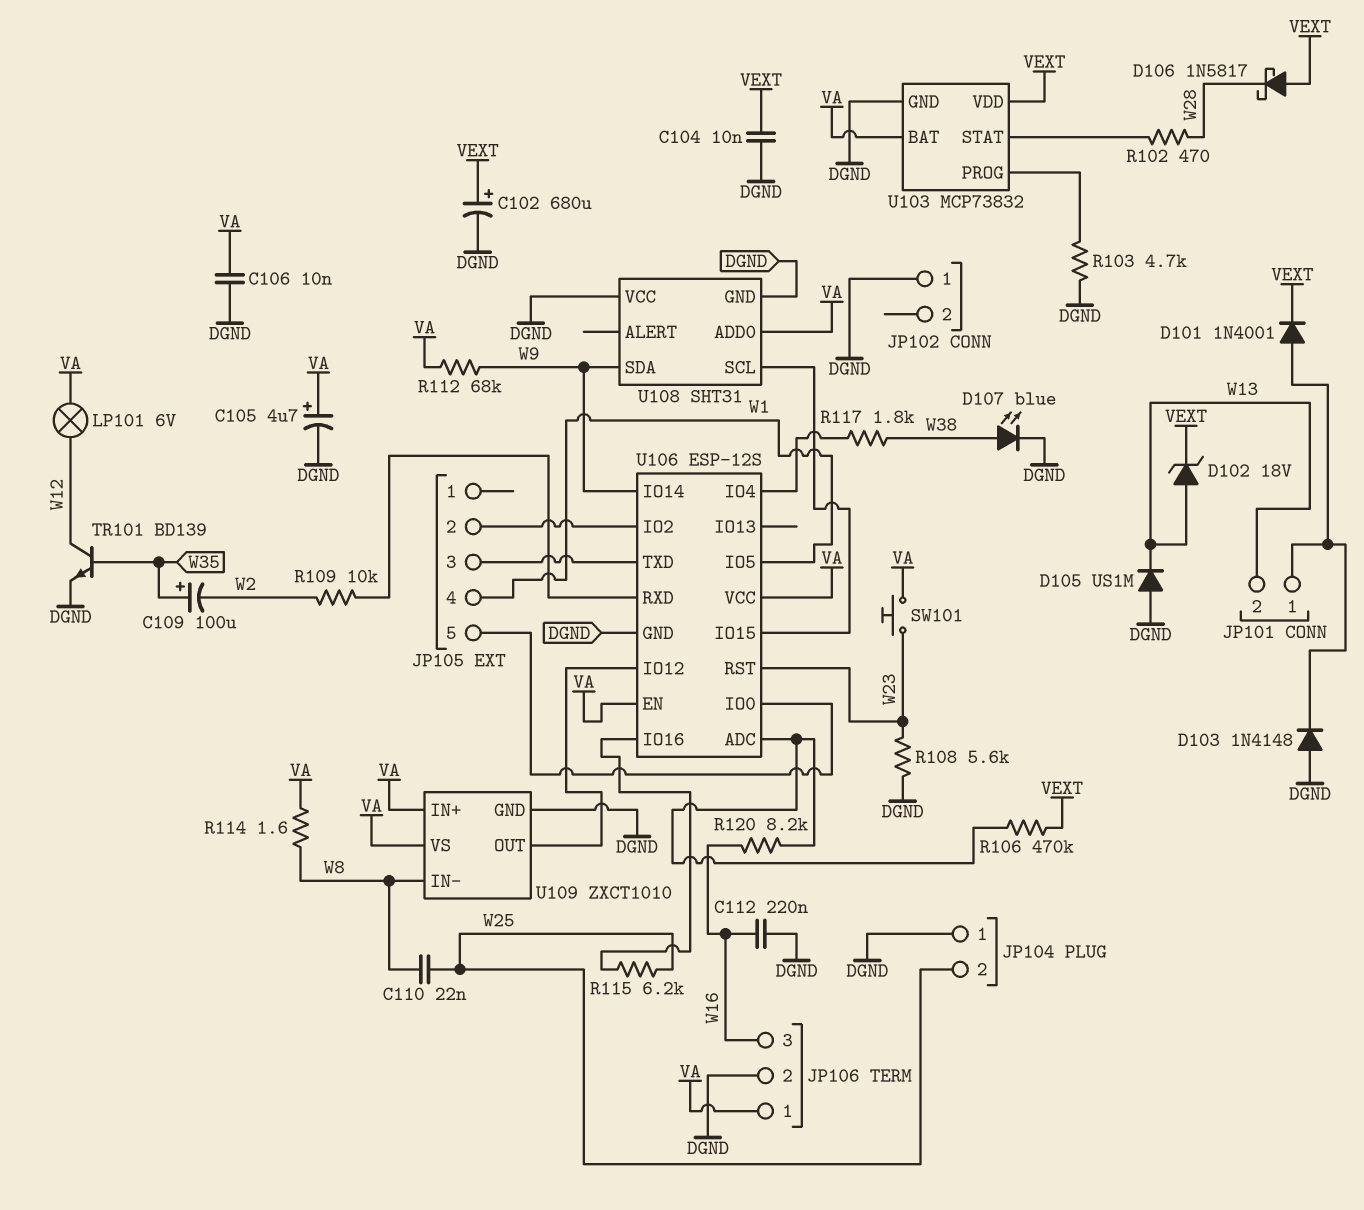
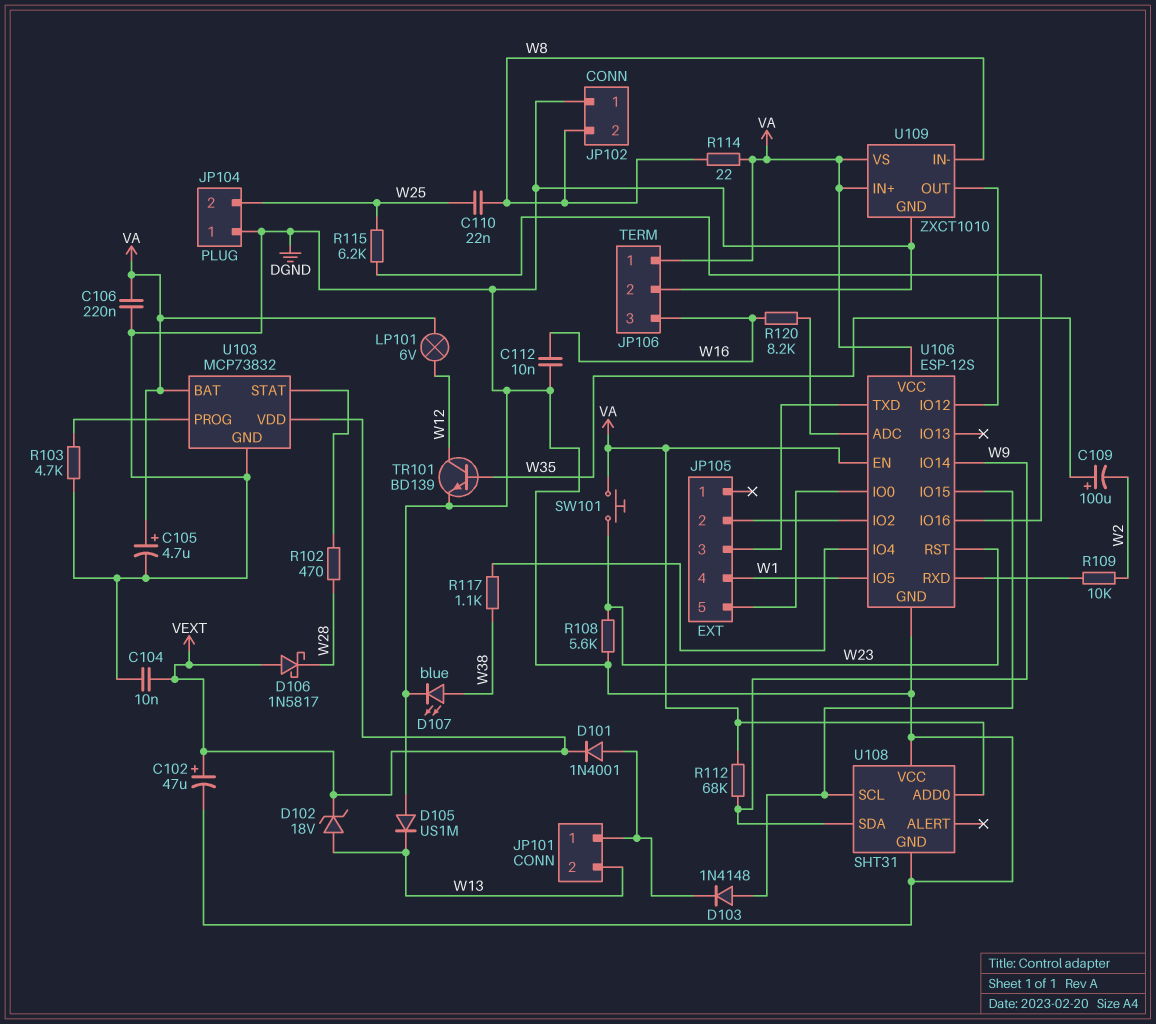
C102: 680uF (plus VEXT, minus DGND) -> 47uF (plus VEXT, minus DGND)
C106: 10nF (DGND, VA) -> 220nF (DGND, VA)
C112: 220nF (DGND, W16) -> 10nF (DGND, W16)
D103: diode 1N4148 (A DGND, K JP101/1) -> diode 1N4148 (A U106/IO15, K JP101/1)
JP102 pin 2: none -> W8
R106: 470k (U106/ADC, VEXT) -> none
R114: 1.6 (VA, W8) -> 22 (VA, W8)
R117: 1.8k (U106/IO4, W38) -> 1.1k (U106/IO4, W38)

